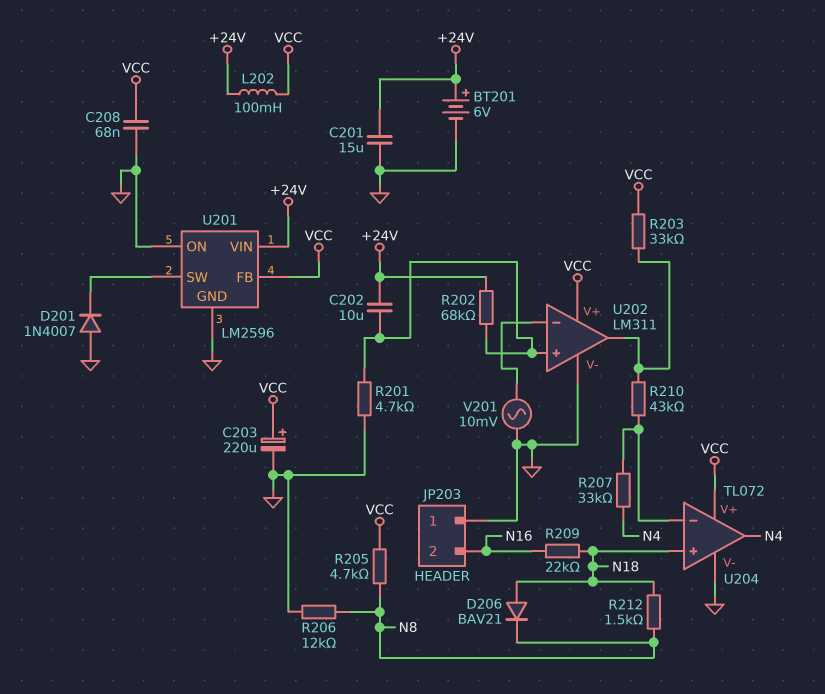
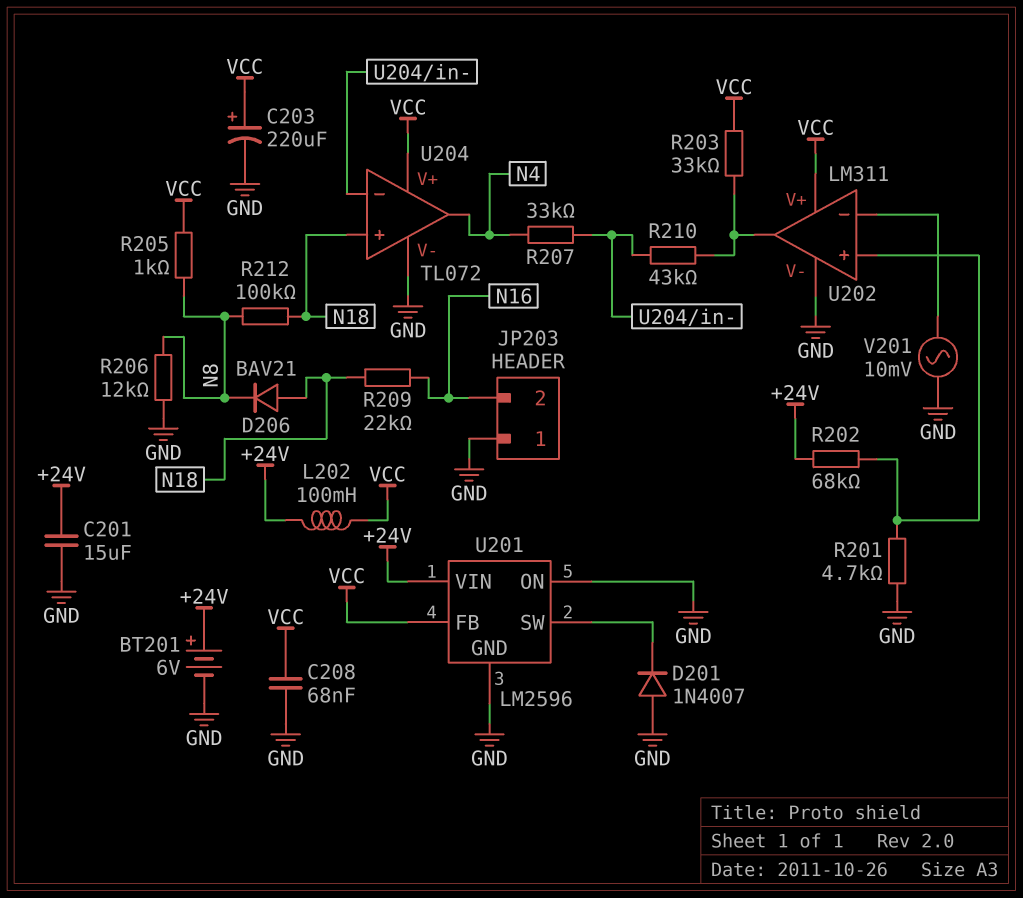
C202: 10uF (+24V, U202/in+) -> none
R205: 4.7k (N8, VCC) -> 1k (N8, VCC)
R212: 1.5k (N8, N18) -> 100k (N8, N18)

